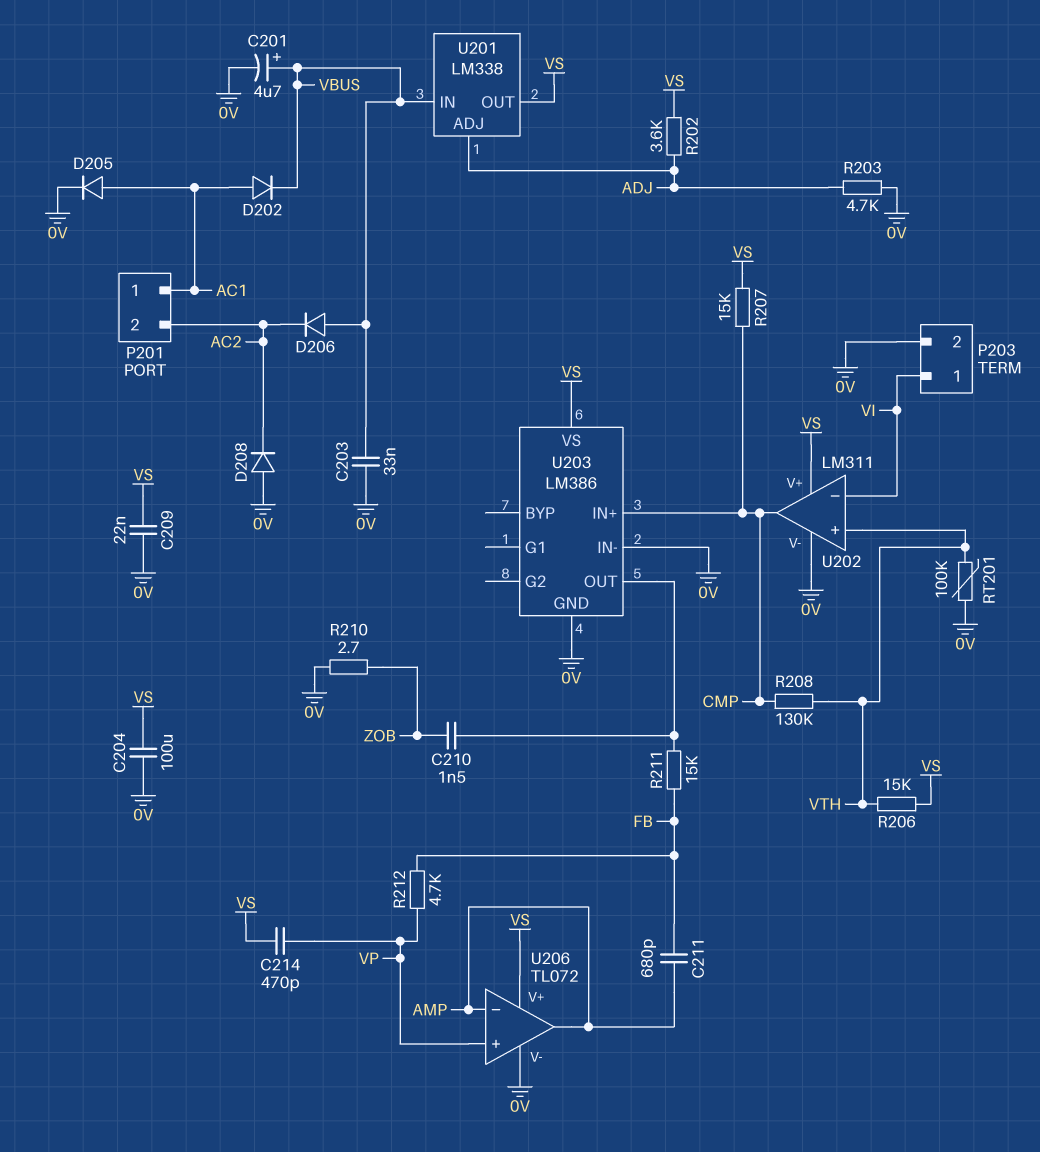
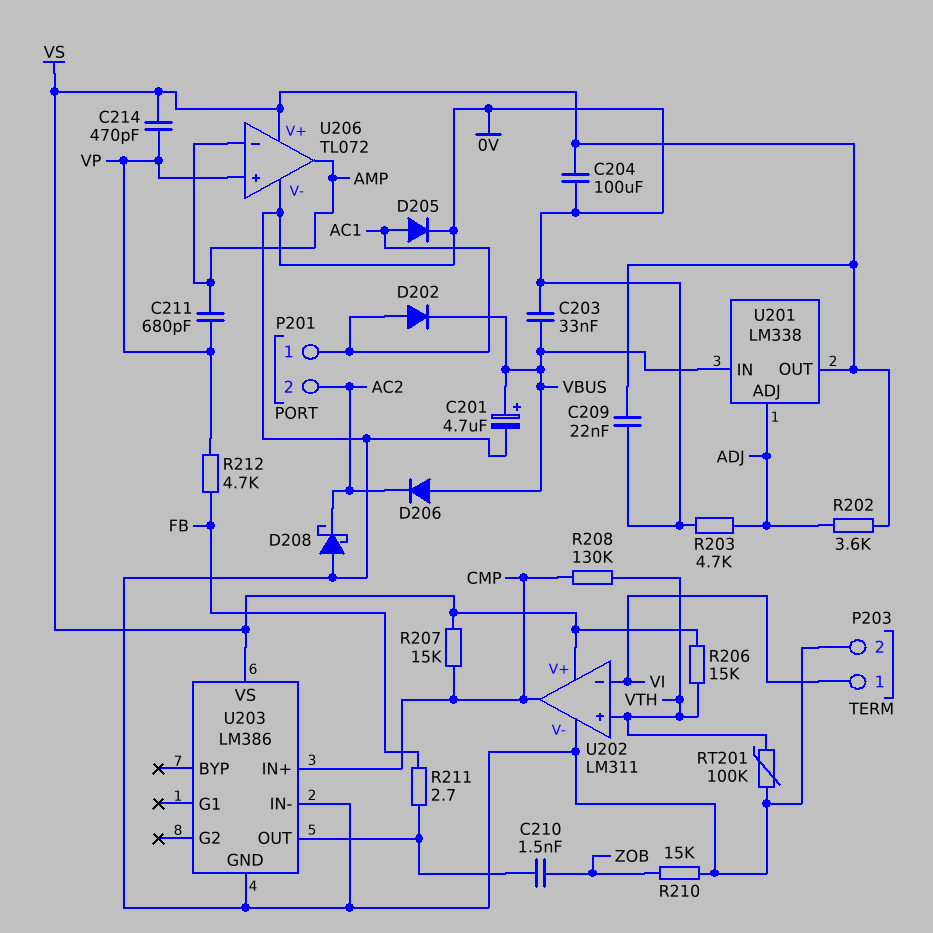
C211: 680pF (AMP, FB) -> 680pF (AMP, VP)
D208: diode (A 0V, K AC2) -> schottky (A 0V, K AC2)
R210: 2.7 (0V, ZOB) -> 15k (0V, ZOB)
R211: 15k (FB, U203/OUT) -> 2.7 (FB, U203/OUT)

